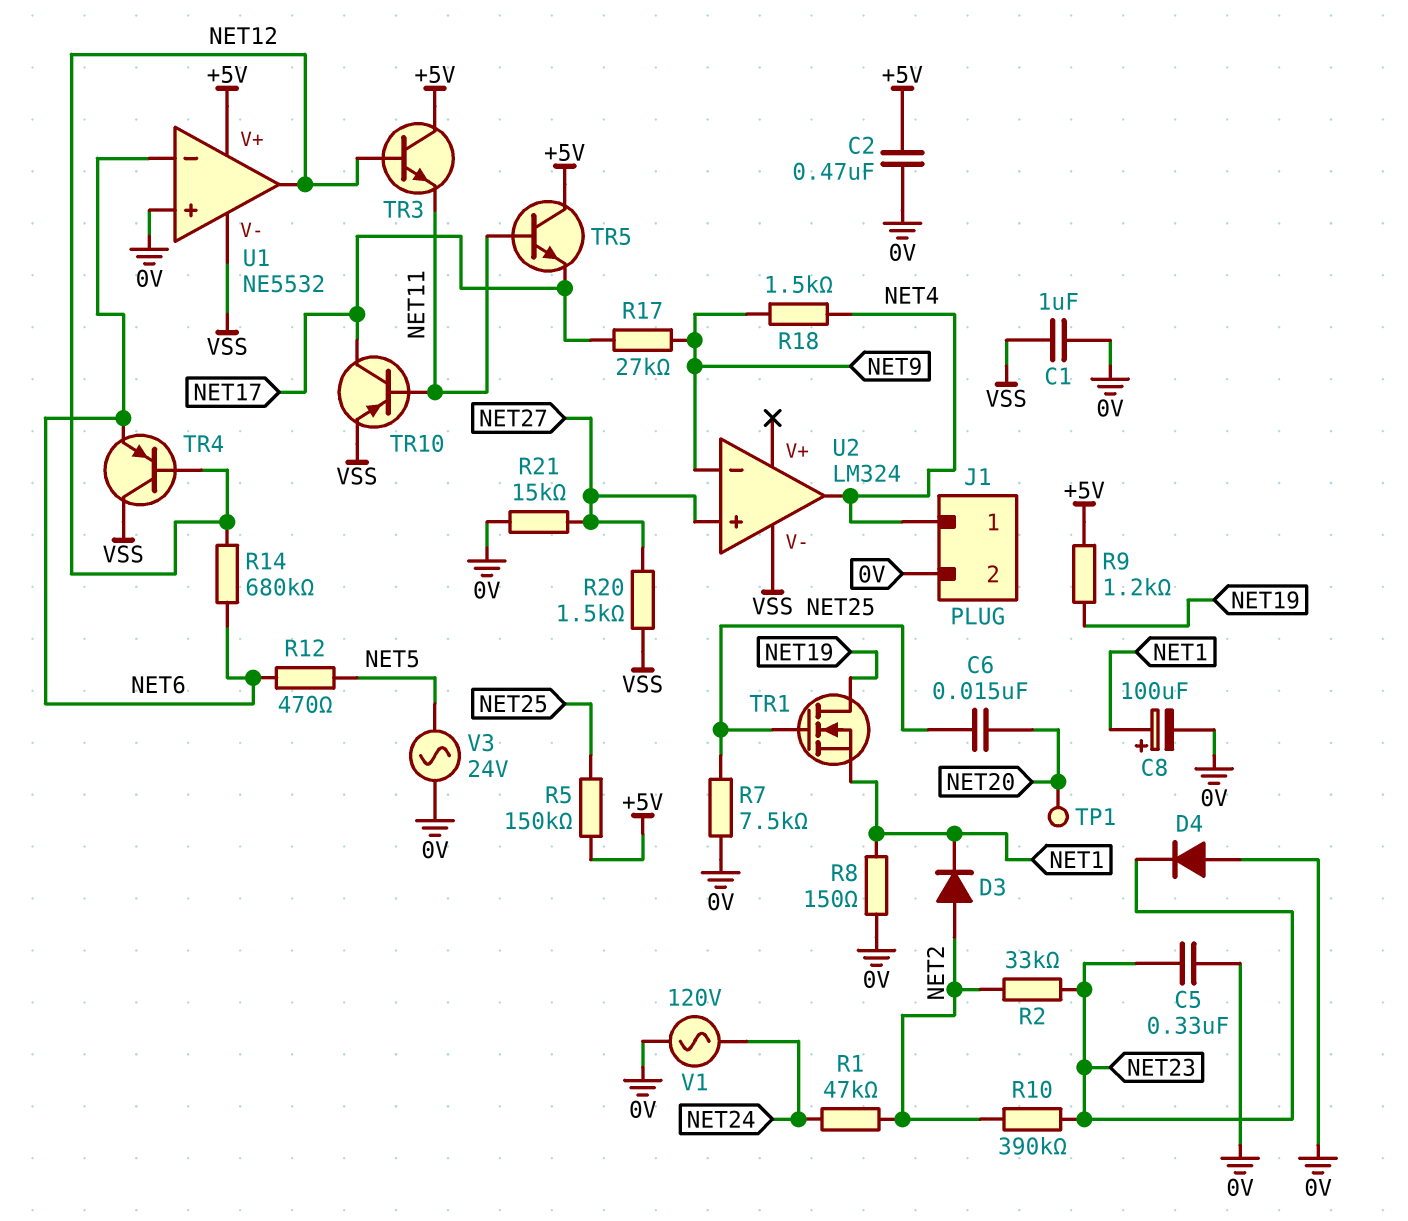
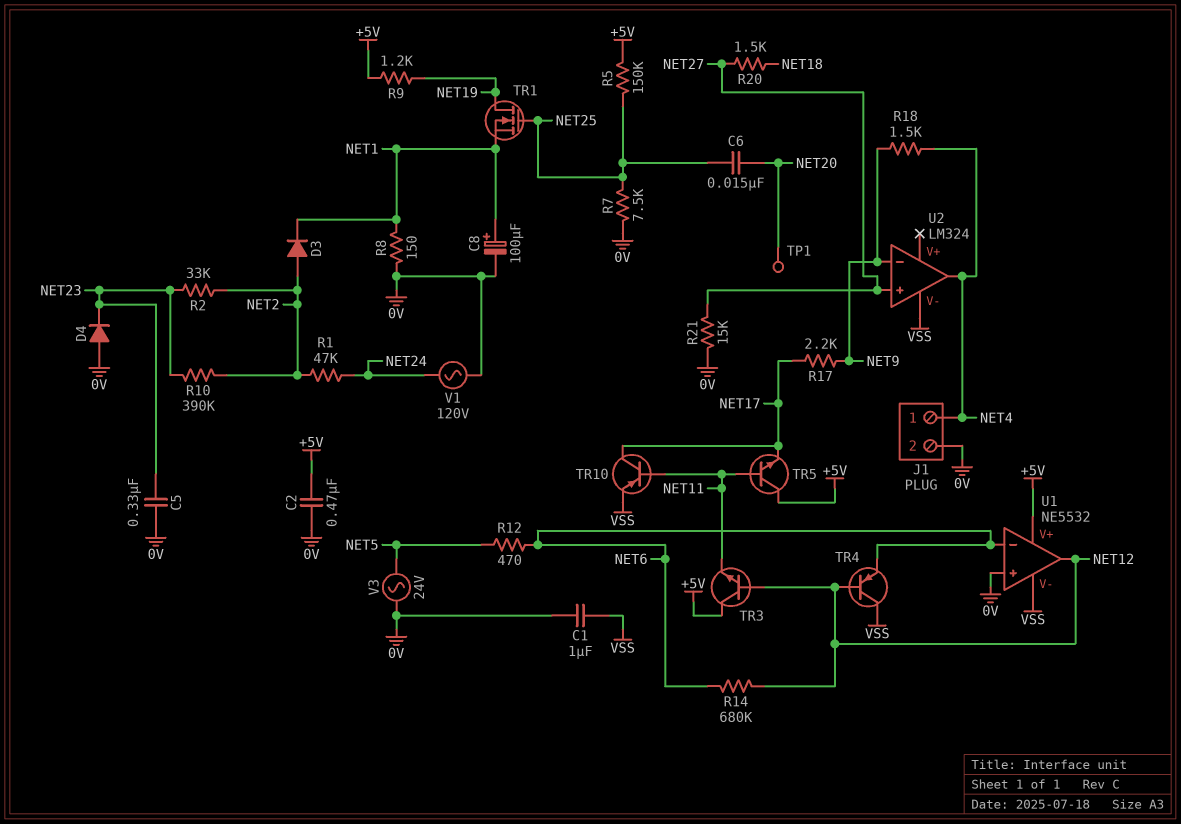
R17: 27k (NET9, NET17) -> 2.2k (NET9, NET17)
R20: 1.5k (NET27, VSS) -> 1.5k (NET18, NET27)

